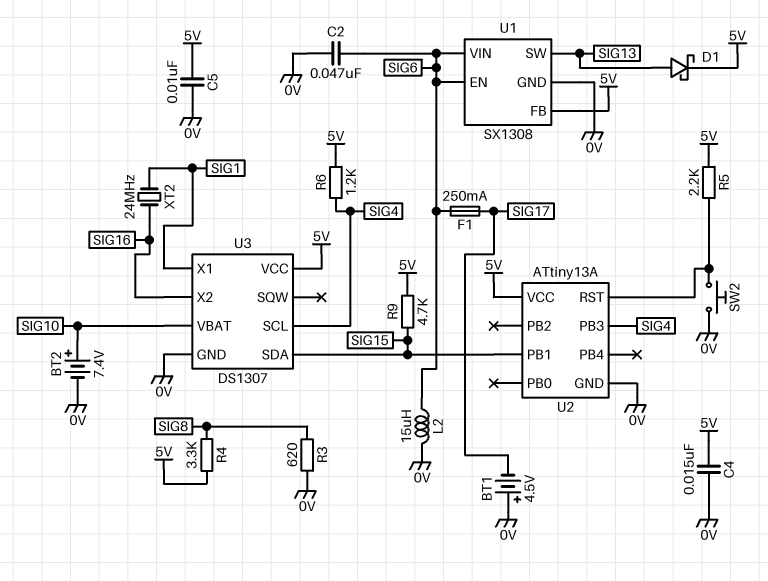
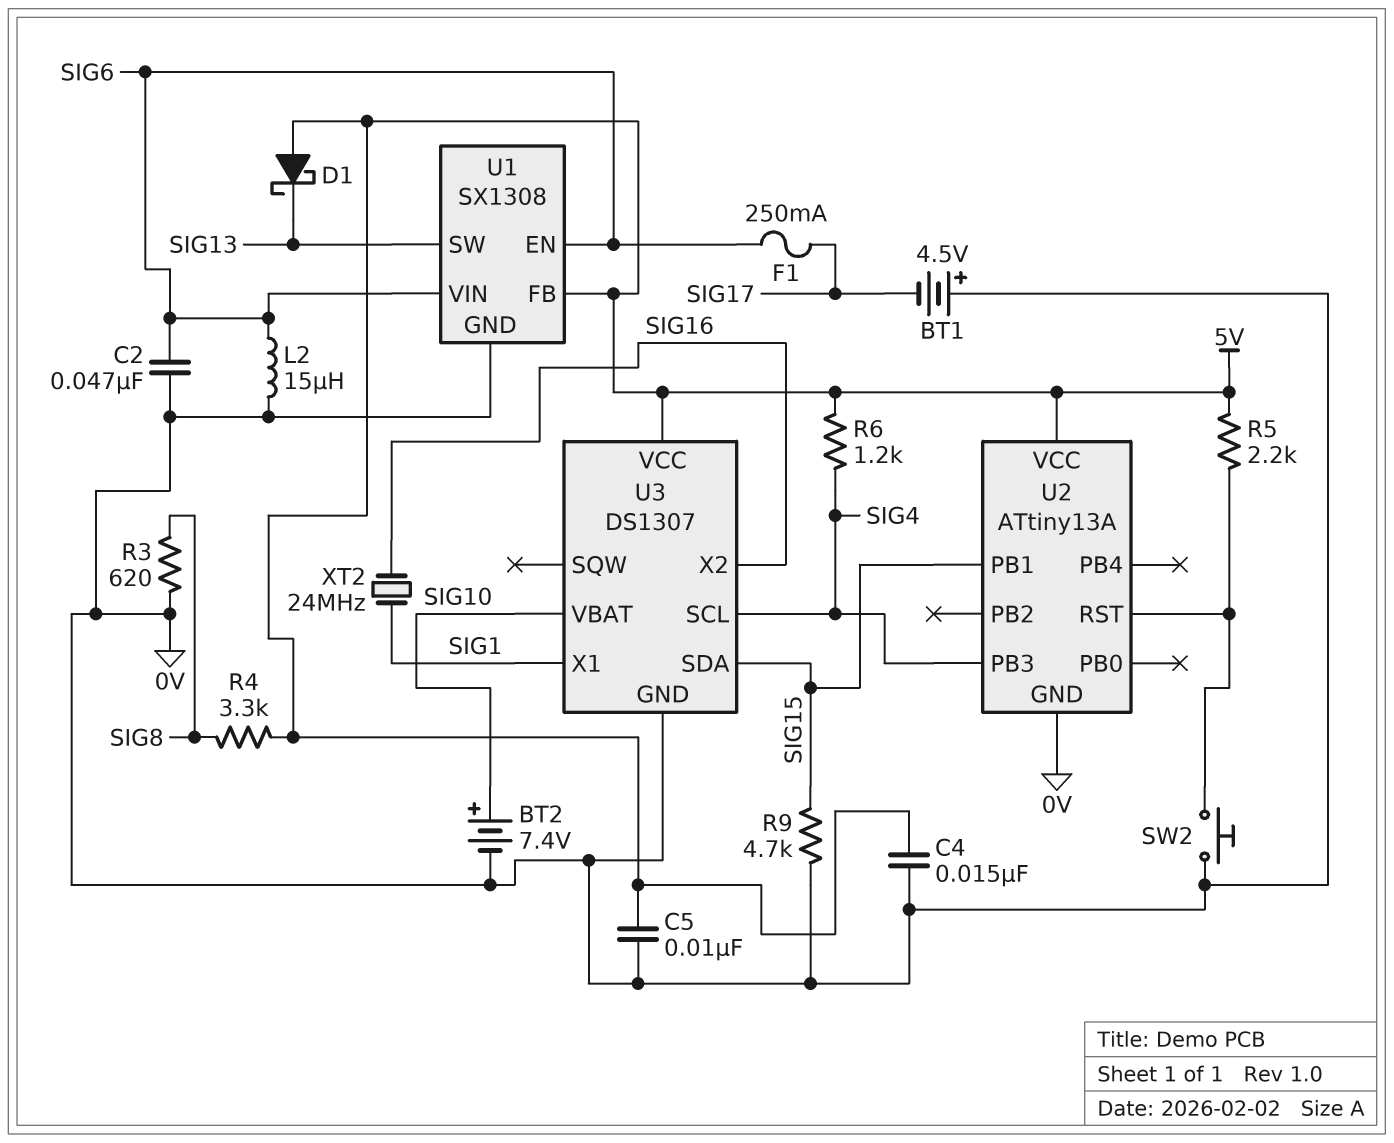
D1: schottky (A SIG13, K 5V) -> schottky (A 5V, K SIG13)
R9: 4.7k (5V, SIG15) -> 4.7k (0V, SIG15)

